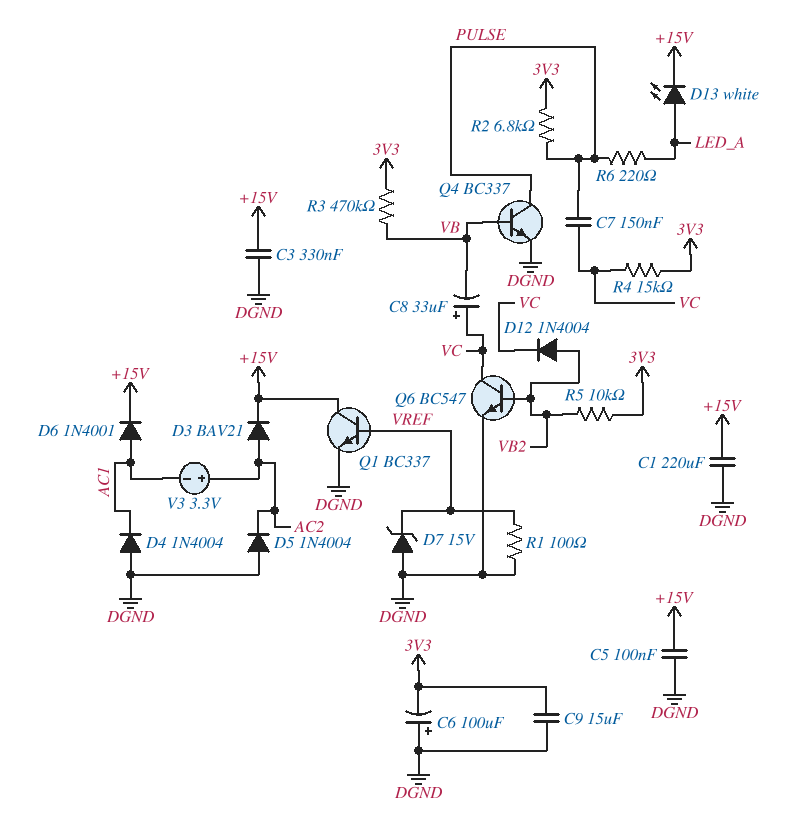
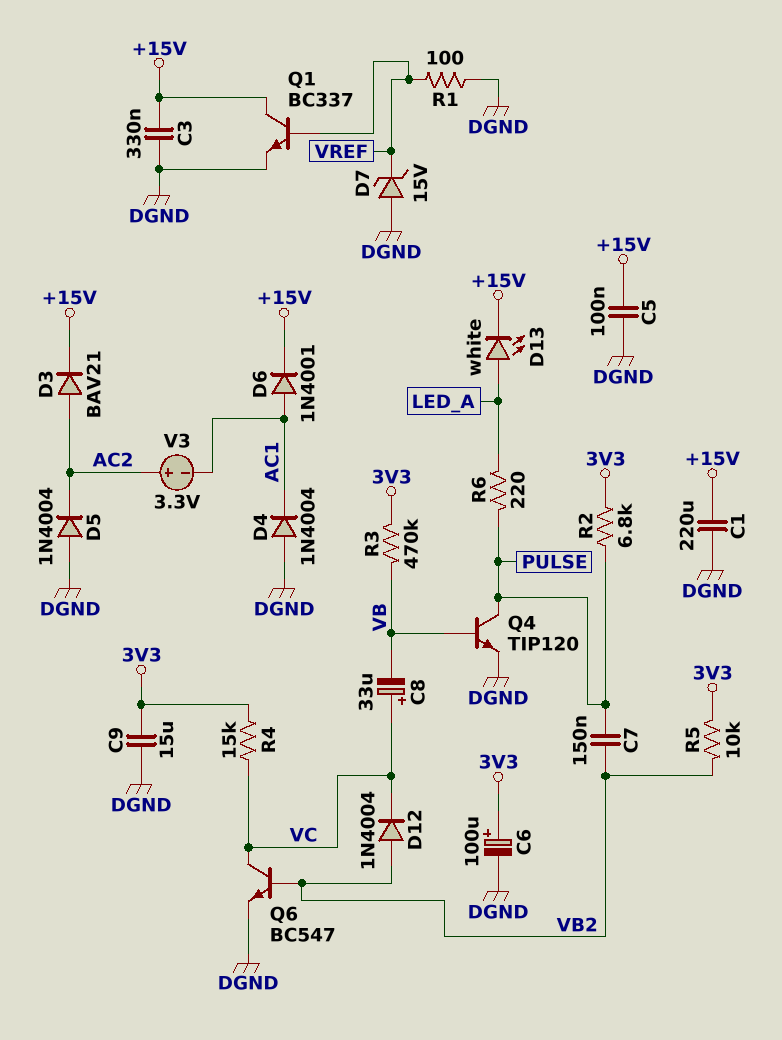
C6: 100uF (plus DGND, minus 3V3) -> 100uF (plus 3V3, minus DGND)
C7: 150nF (PULSE, VC) -> 150nF (PULSE, VB2)
Q4: NPN BC337 (B VB, C PULSE, E DGND) -> NPN TIP120 (B VB, C PULSE, E DGND)

